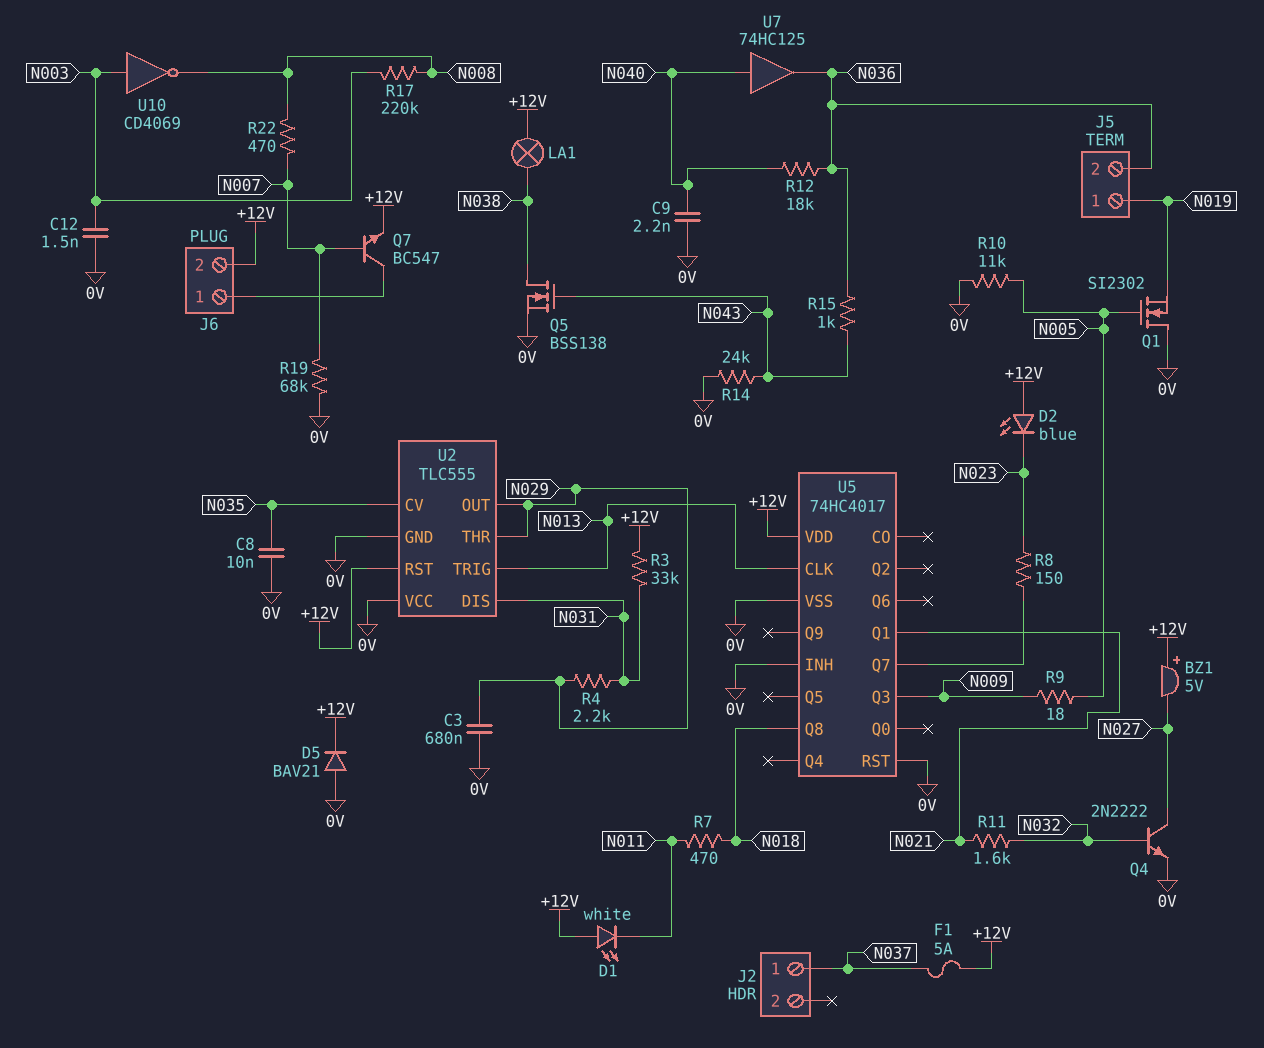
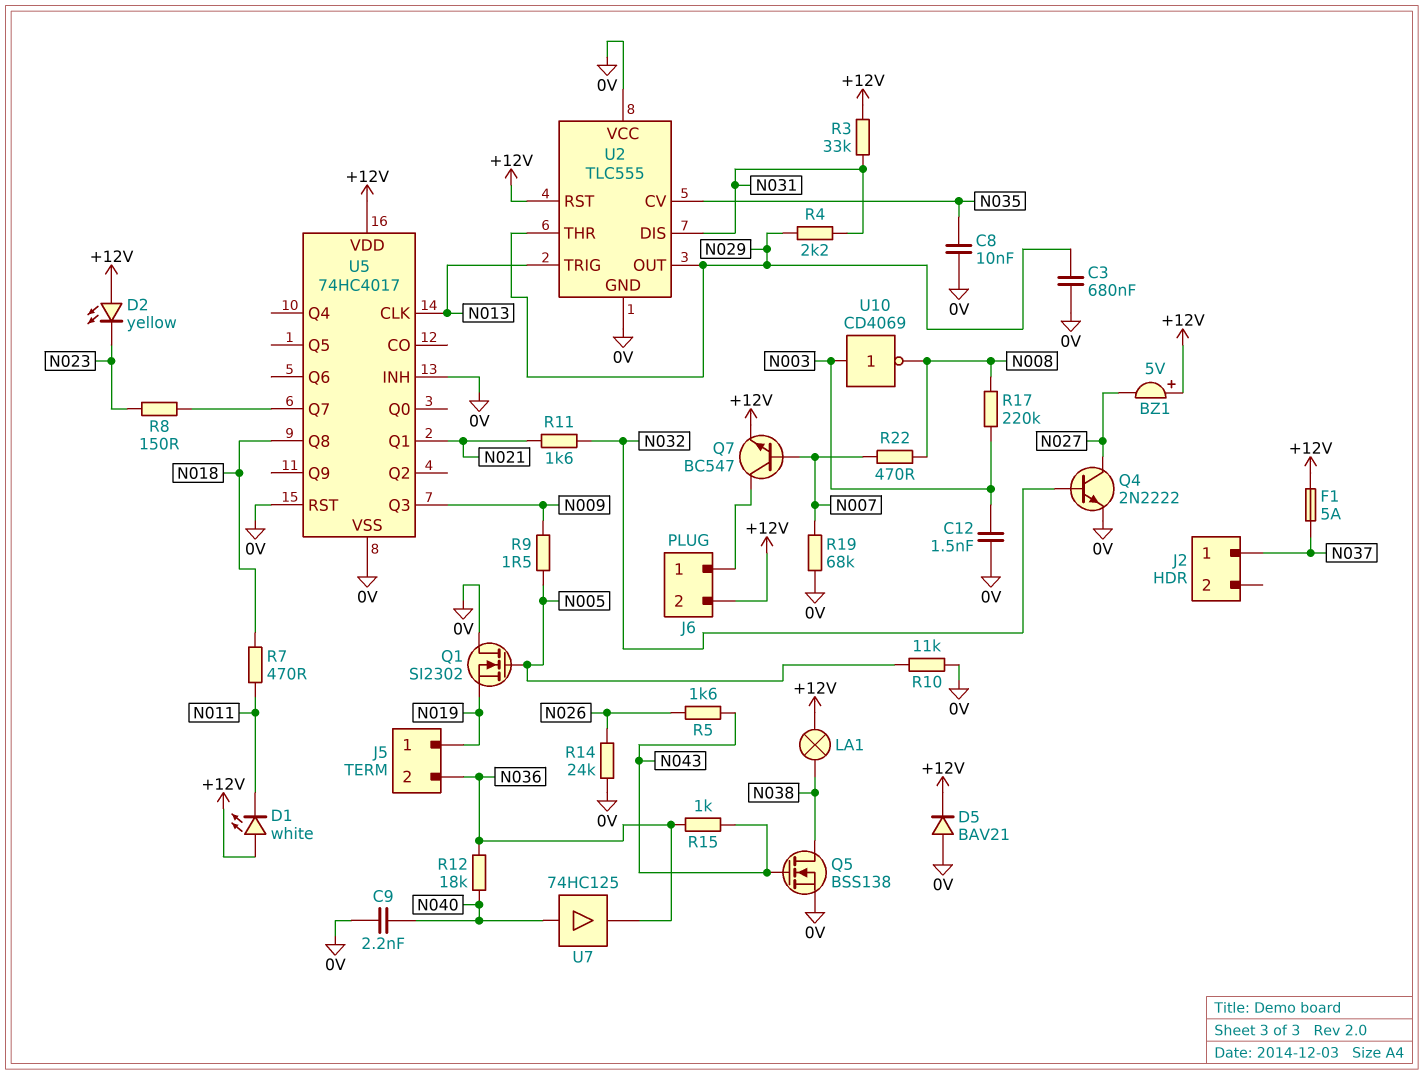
D2: LED blue (A +12V, K N023) -> LED yellow (A +12V, K N023)
R5: none -> 1.6k (N026, N043)
R9: 18 (N005, N009) -> 1.5 (N005, N009)
R14: 24k (0V, N043) -> 24k (0V, N026)

